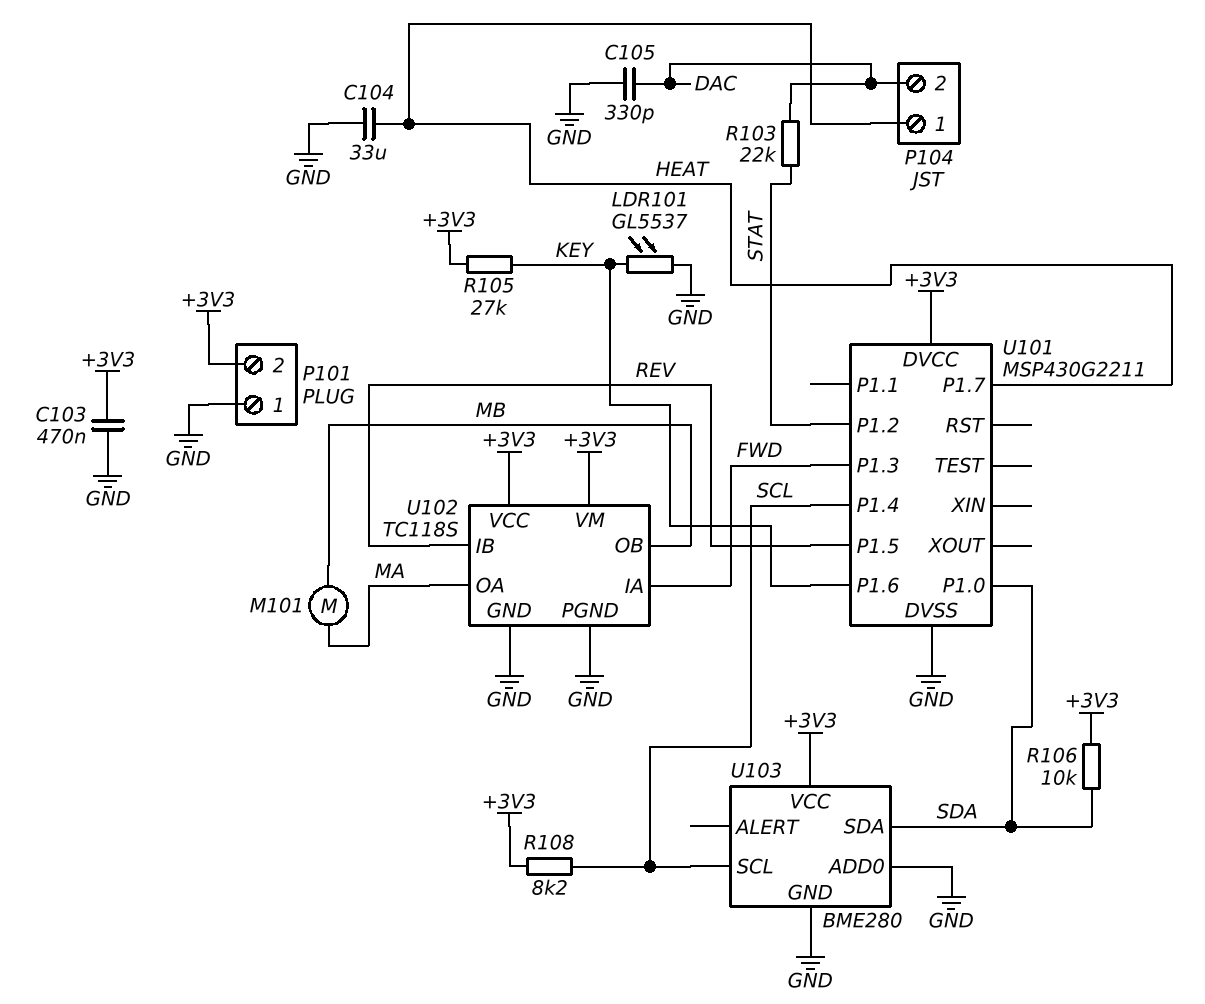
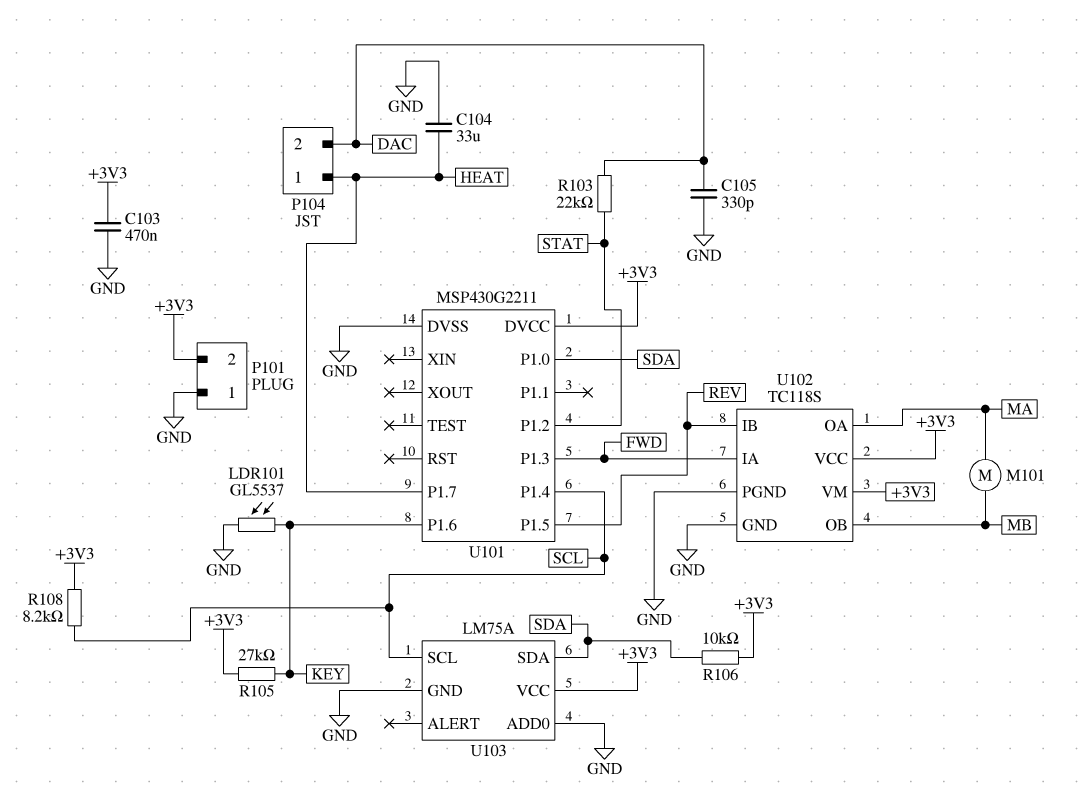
U103: BME280 -> LM75A

